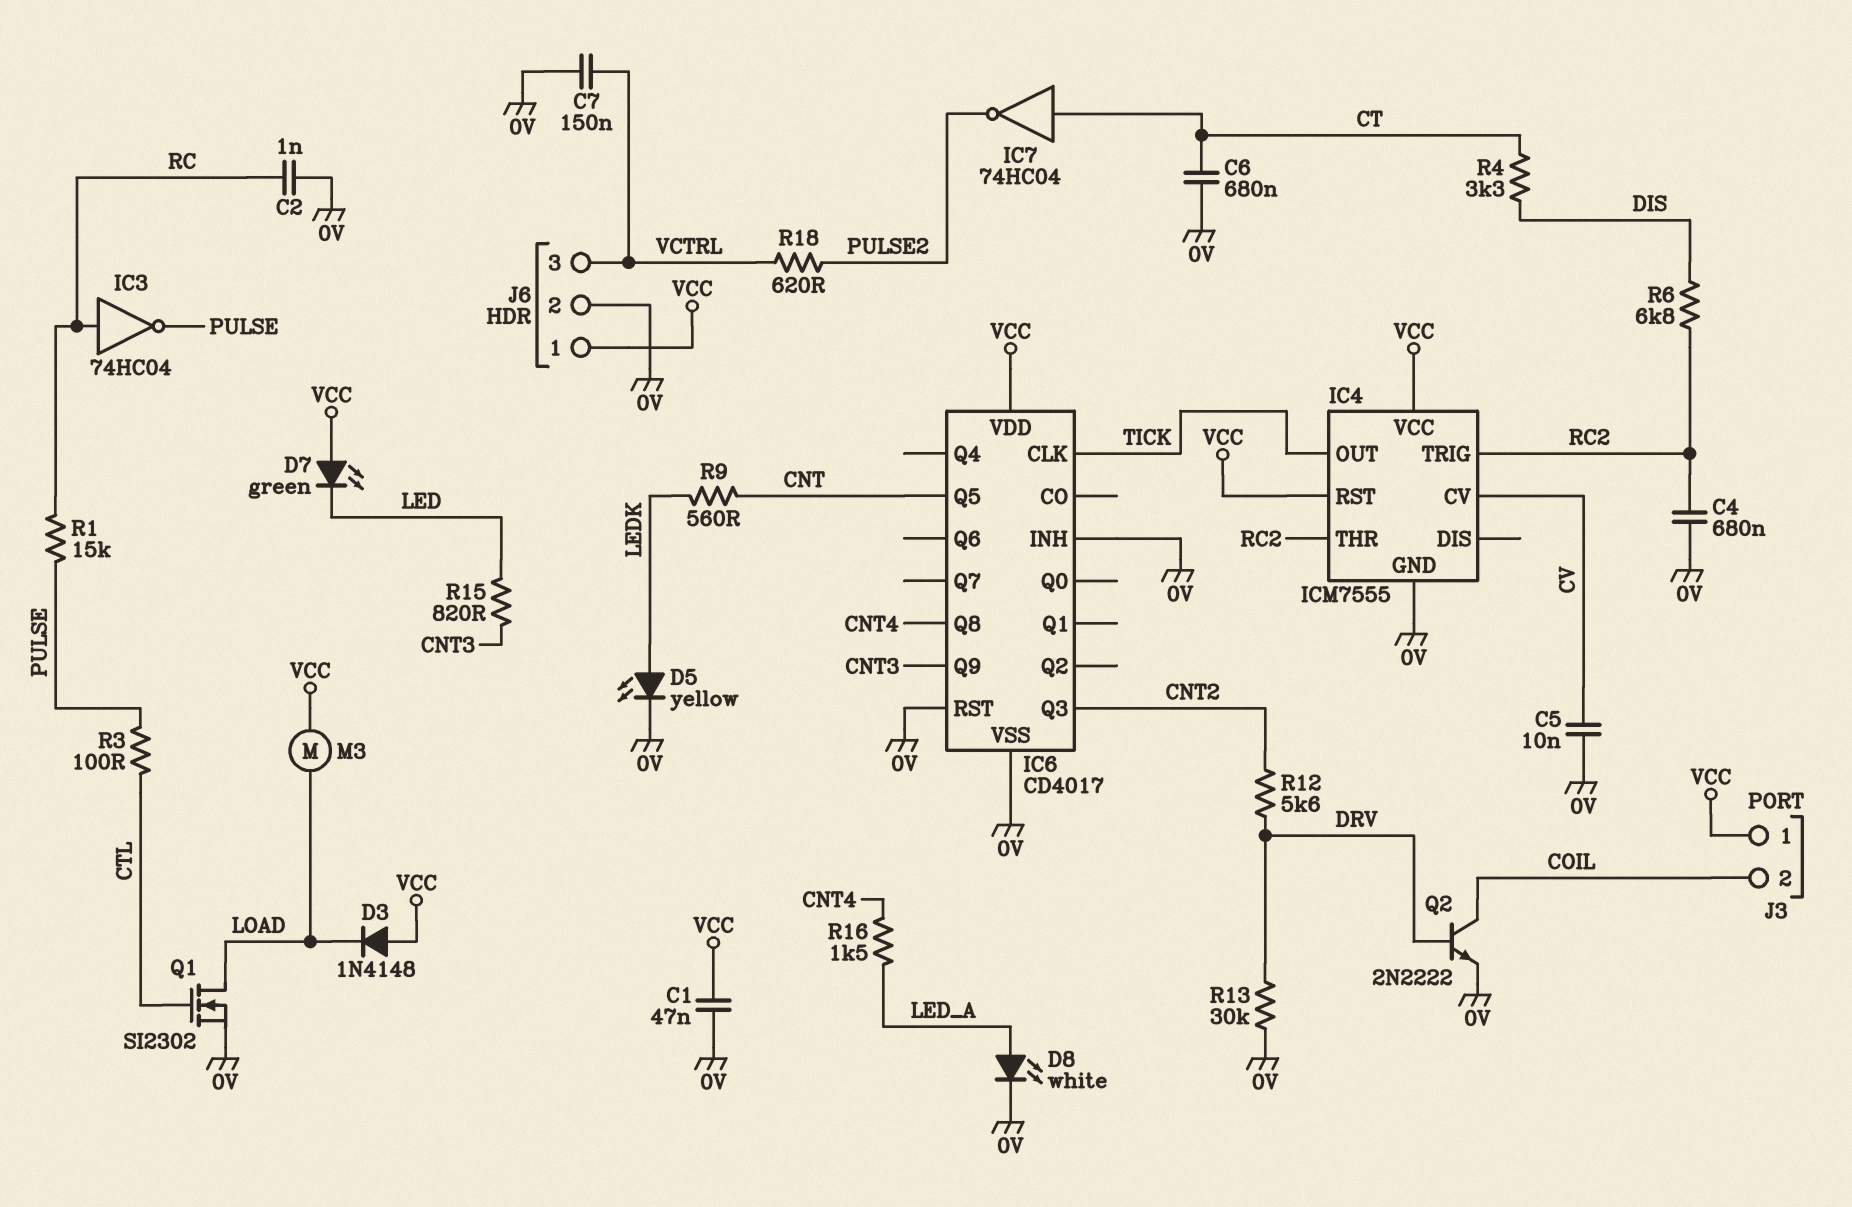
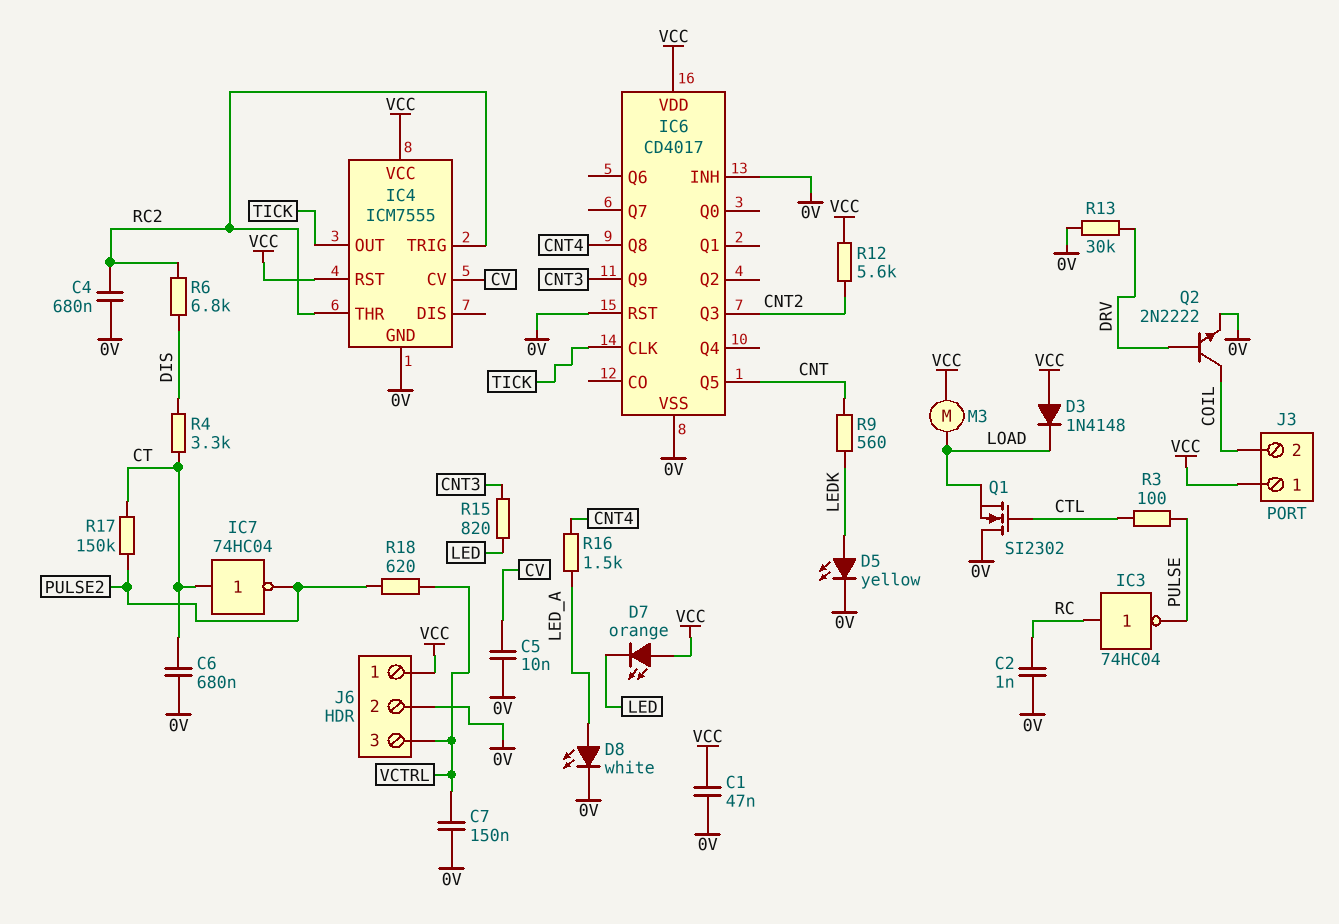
D7: LED green (A VCC, K LED) -> LED orange (A VCC, K LED)
Q1: NMOS SI2302 (G CTL, D LOAD, S 0V) -> NMOS SI2302 (G CTL, D 0V, S LOAD)
R1: 15k (PULSE, RC) -> none
R12: 5.6k (CNT2, DRV) -> 5.6k (CNT2, VCC)
R17: none -> 150k (CT, PULSE2)

